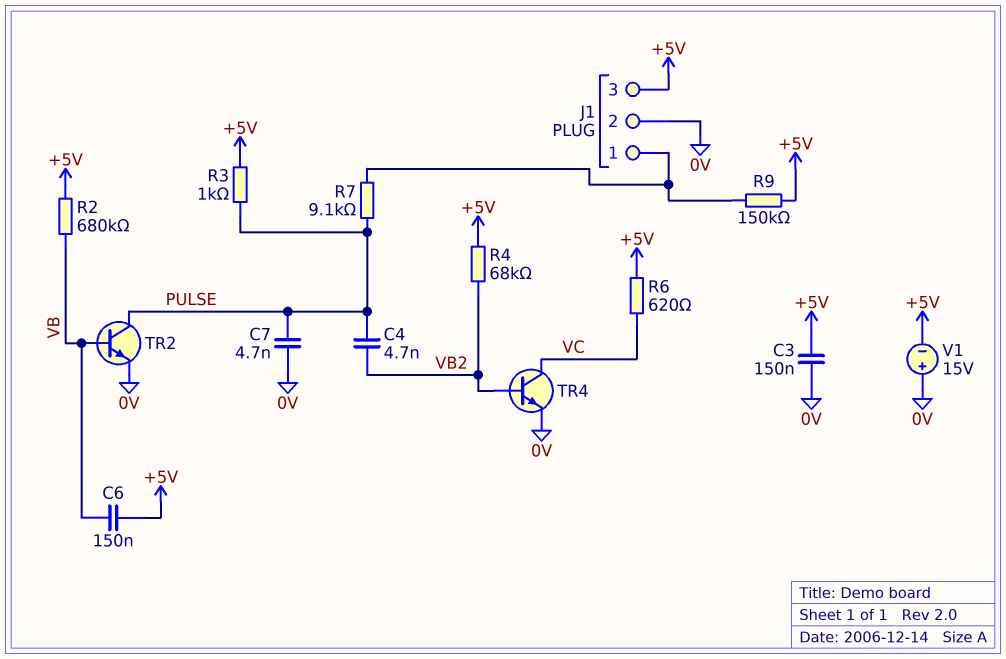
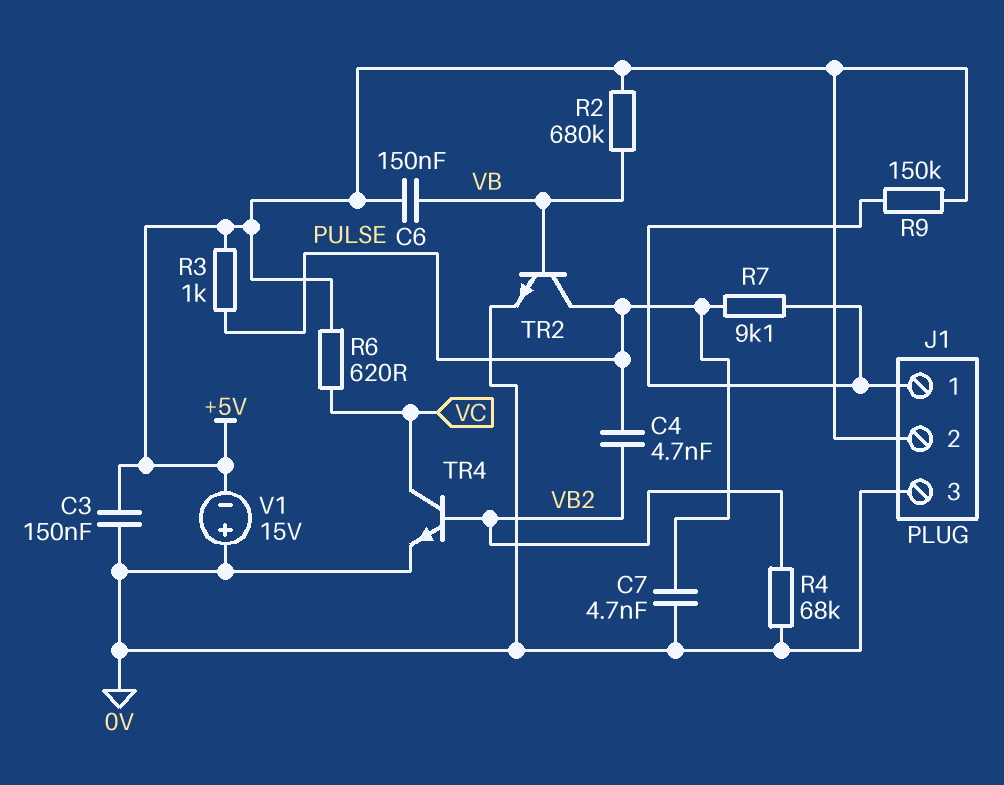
J1 pin 2: 0V -> +5V
J1 pin 3: +5V -> 0V
R4: 68k (+5V, VB2) -> 68k (0V, VB2)

